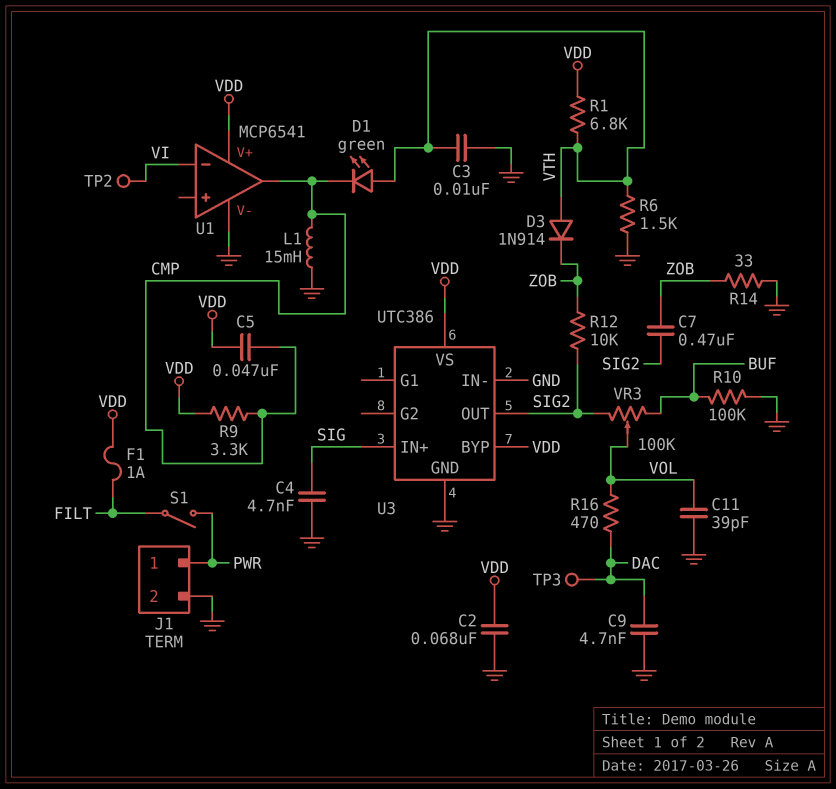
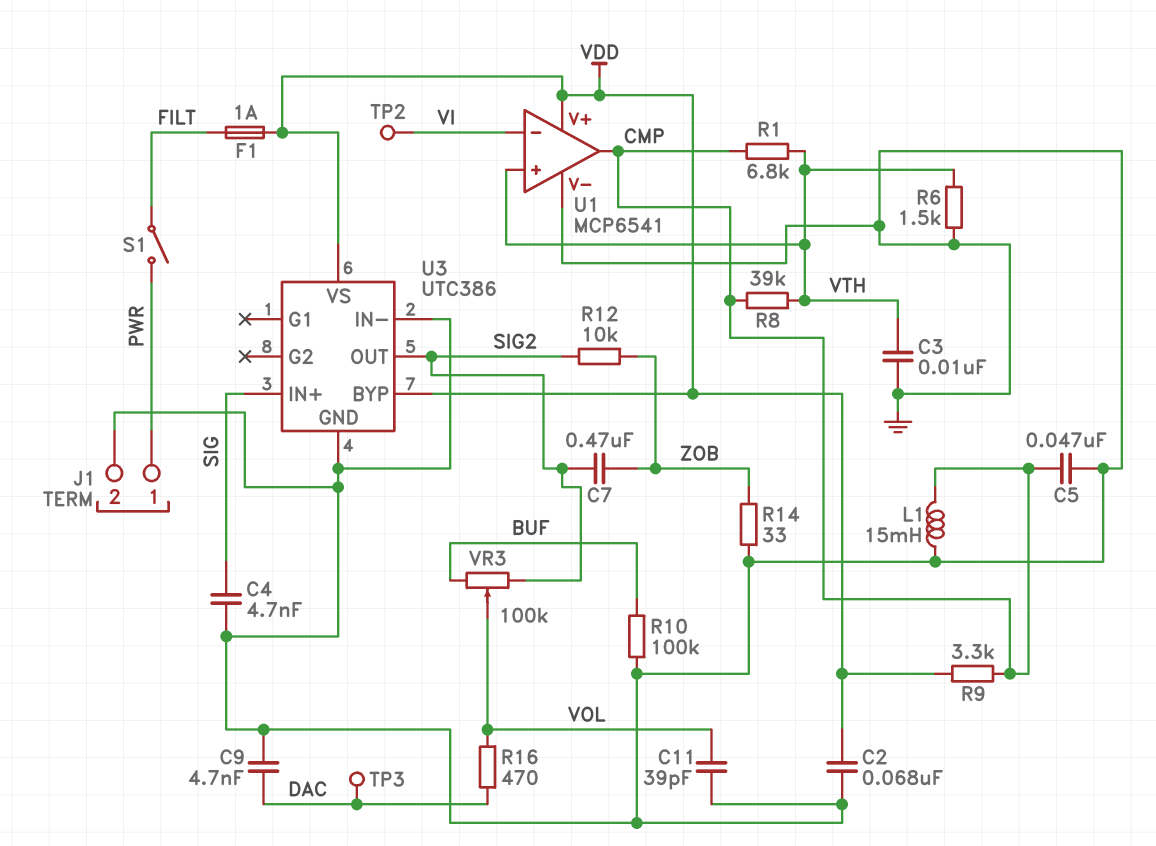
C5: 47nF (CMP, VDD) -> 47nF (CMP, GND)
D1: LED green (A VTH, K CMP) -> none
D3: diode 1N914 (A VTH, K ZOB) -> none
R1: 6.8k (VDD, VTH) -> 6.8k (CMP, VTH)
R8: none -> 39k (CMP, VTH)
U1 pin in+: none -> VTH

